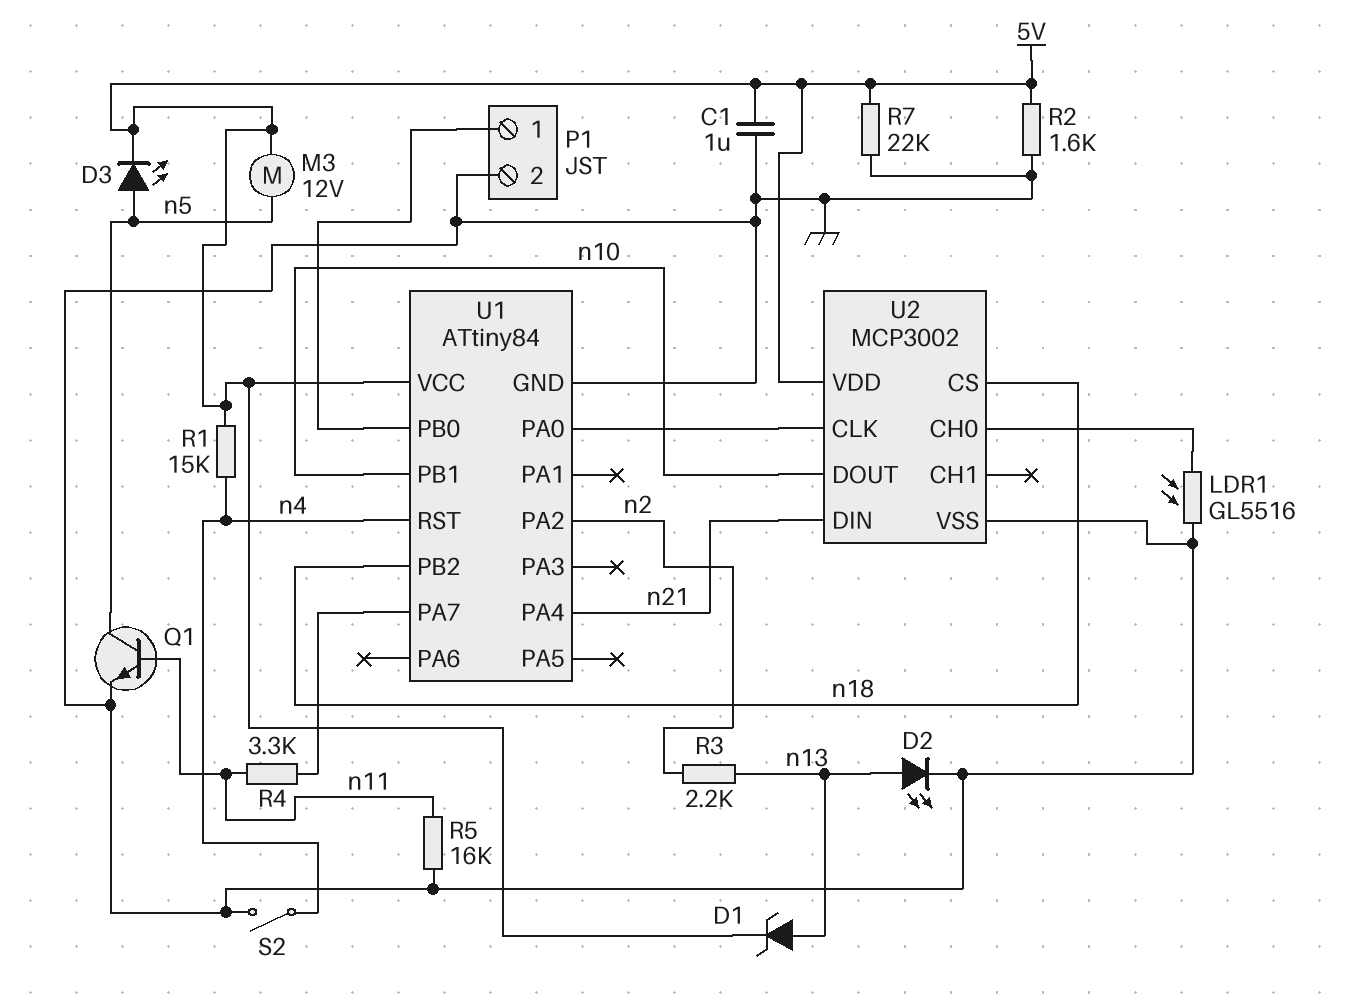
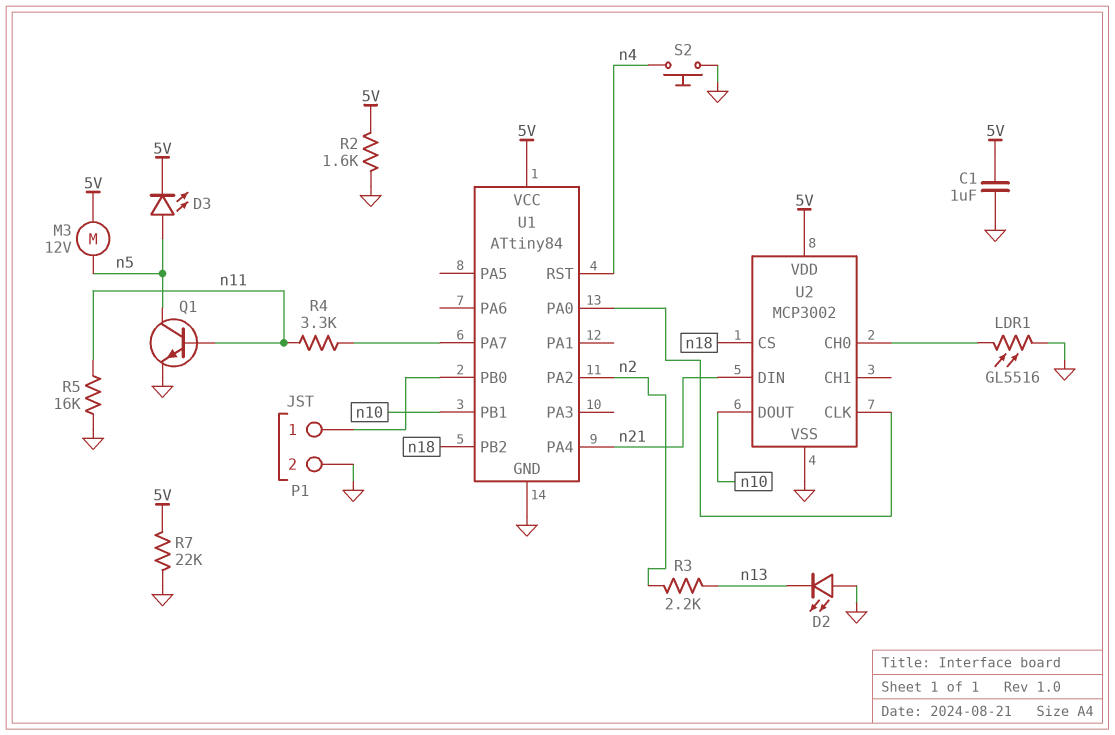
D1: zener (A n13, K 5V) -> none
D2: LED (A n13, K GND) -> LED (A GND, K n13)
R1: 15k (5V, n4) -> none
S2: switch (GND, n4) -> button (GND, n4)

